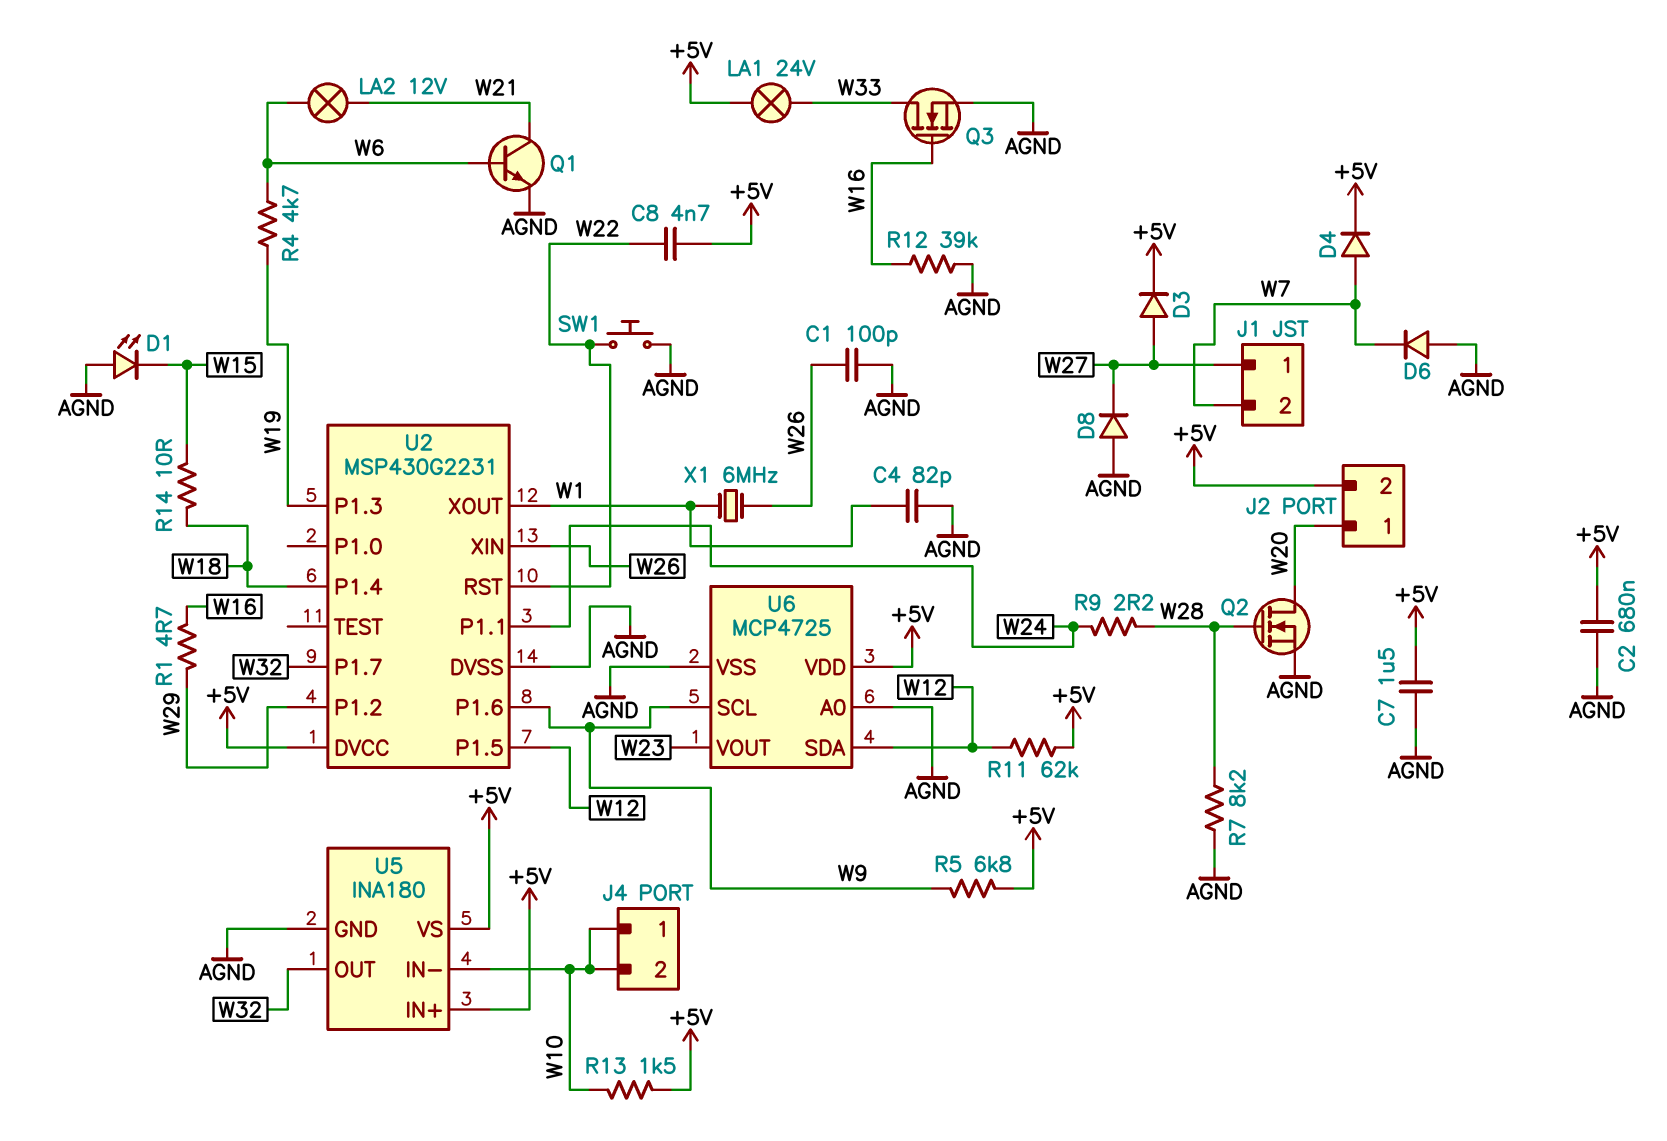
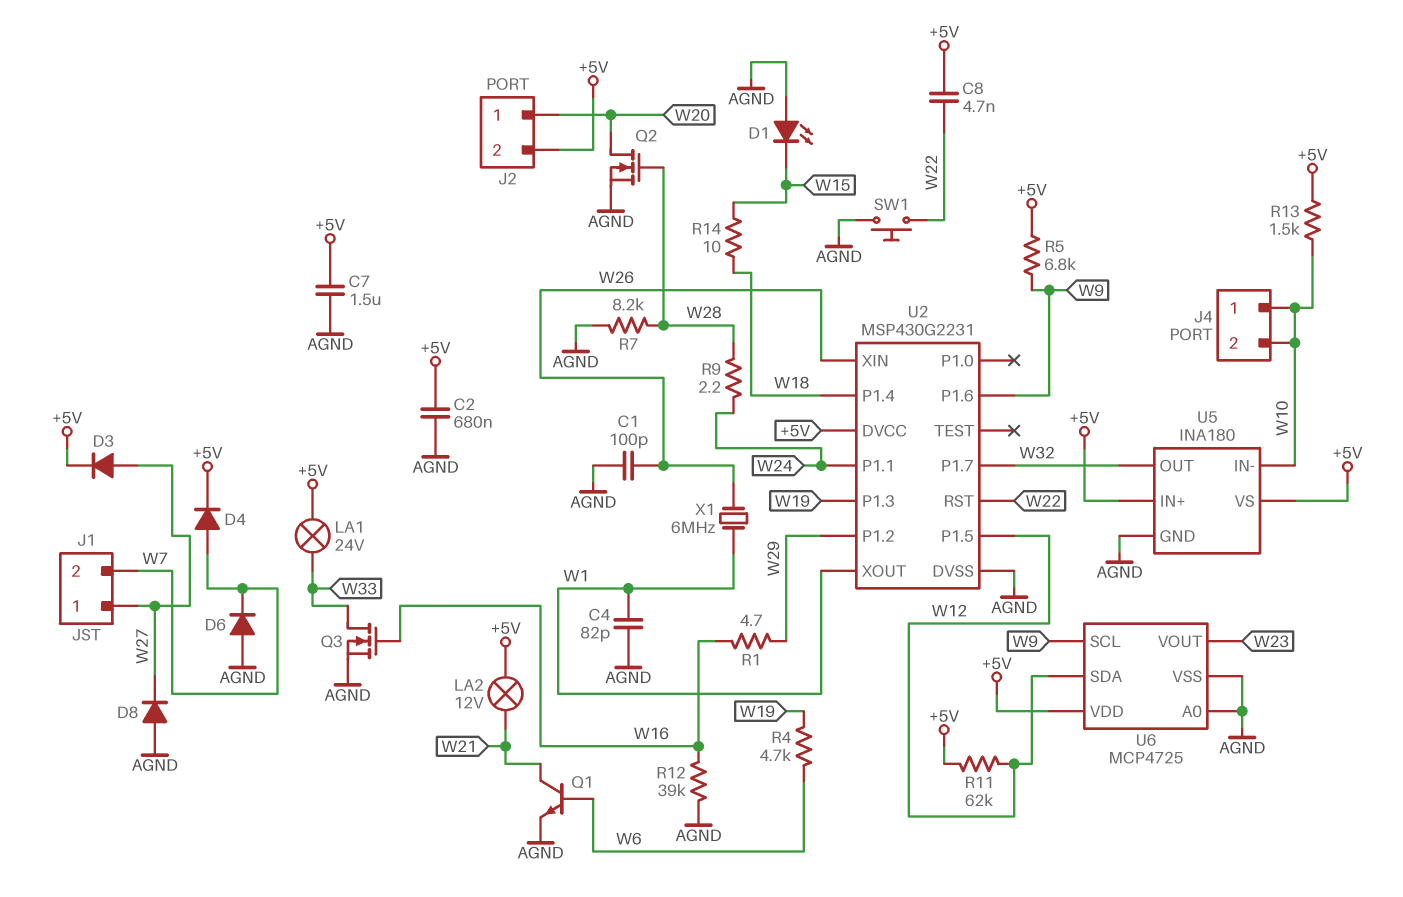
LA2: lamp 12V (W6, W21) -> lamp 12V (+5V, W21)

